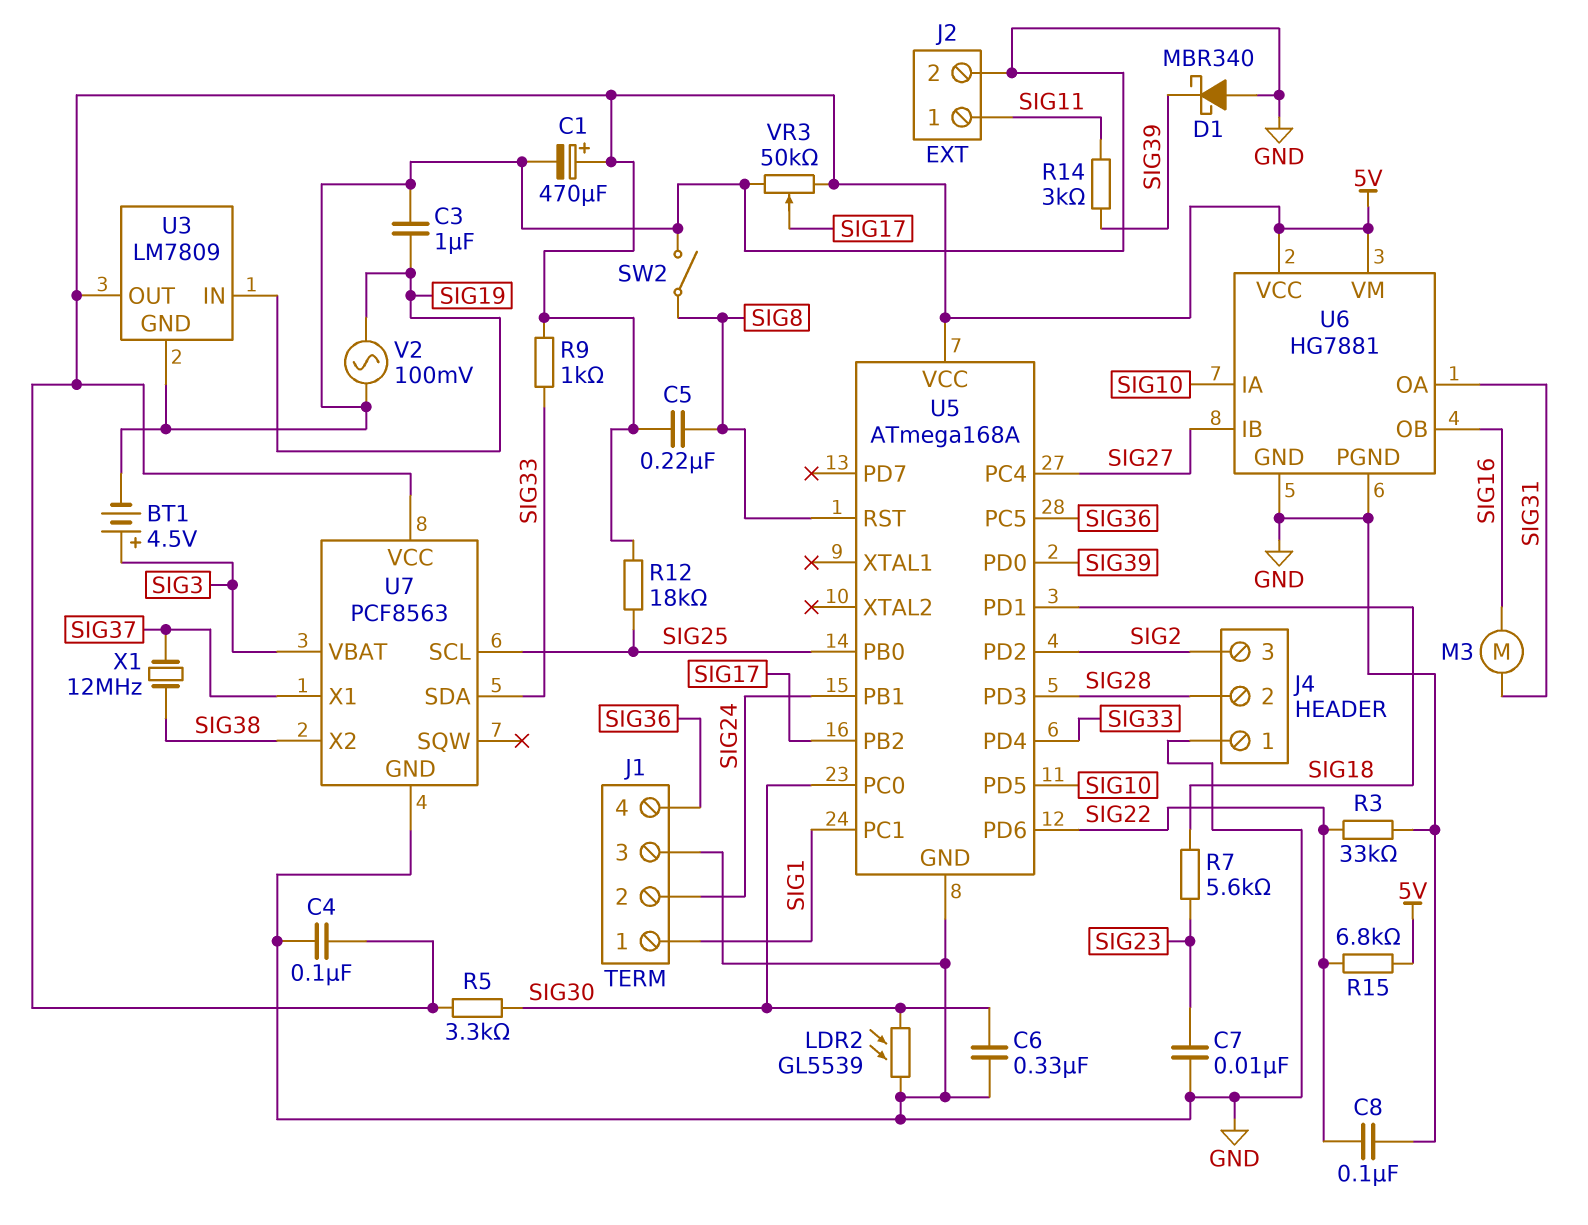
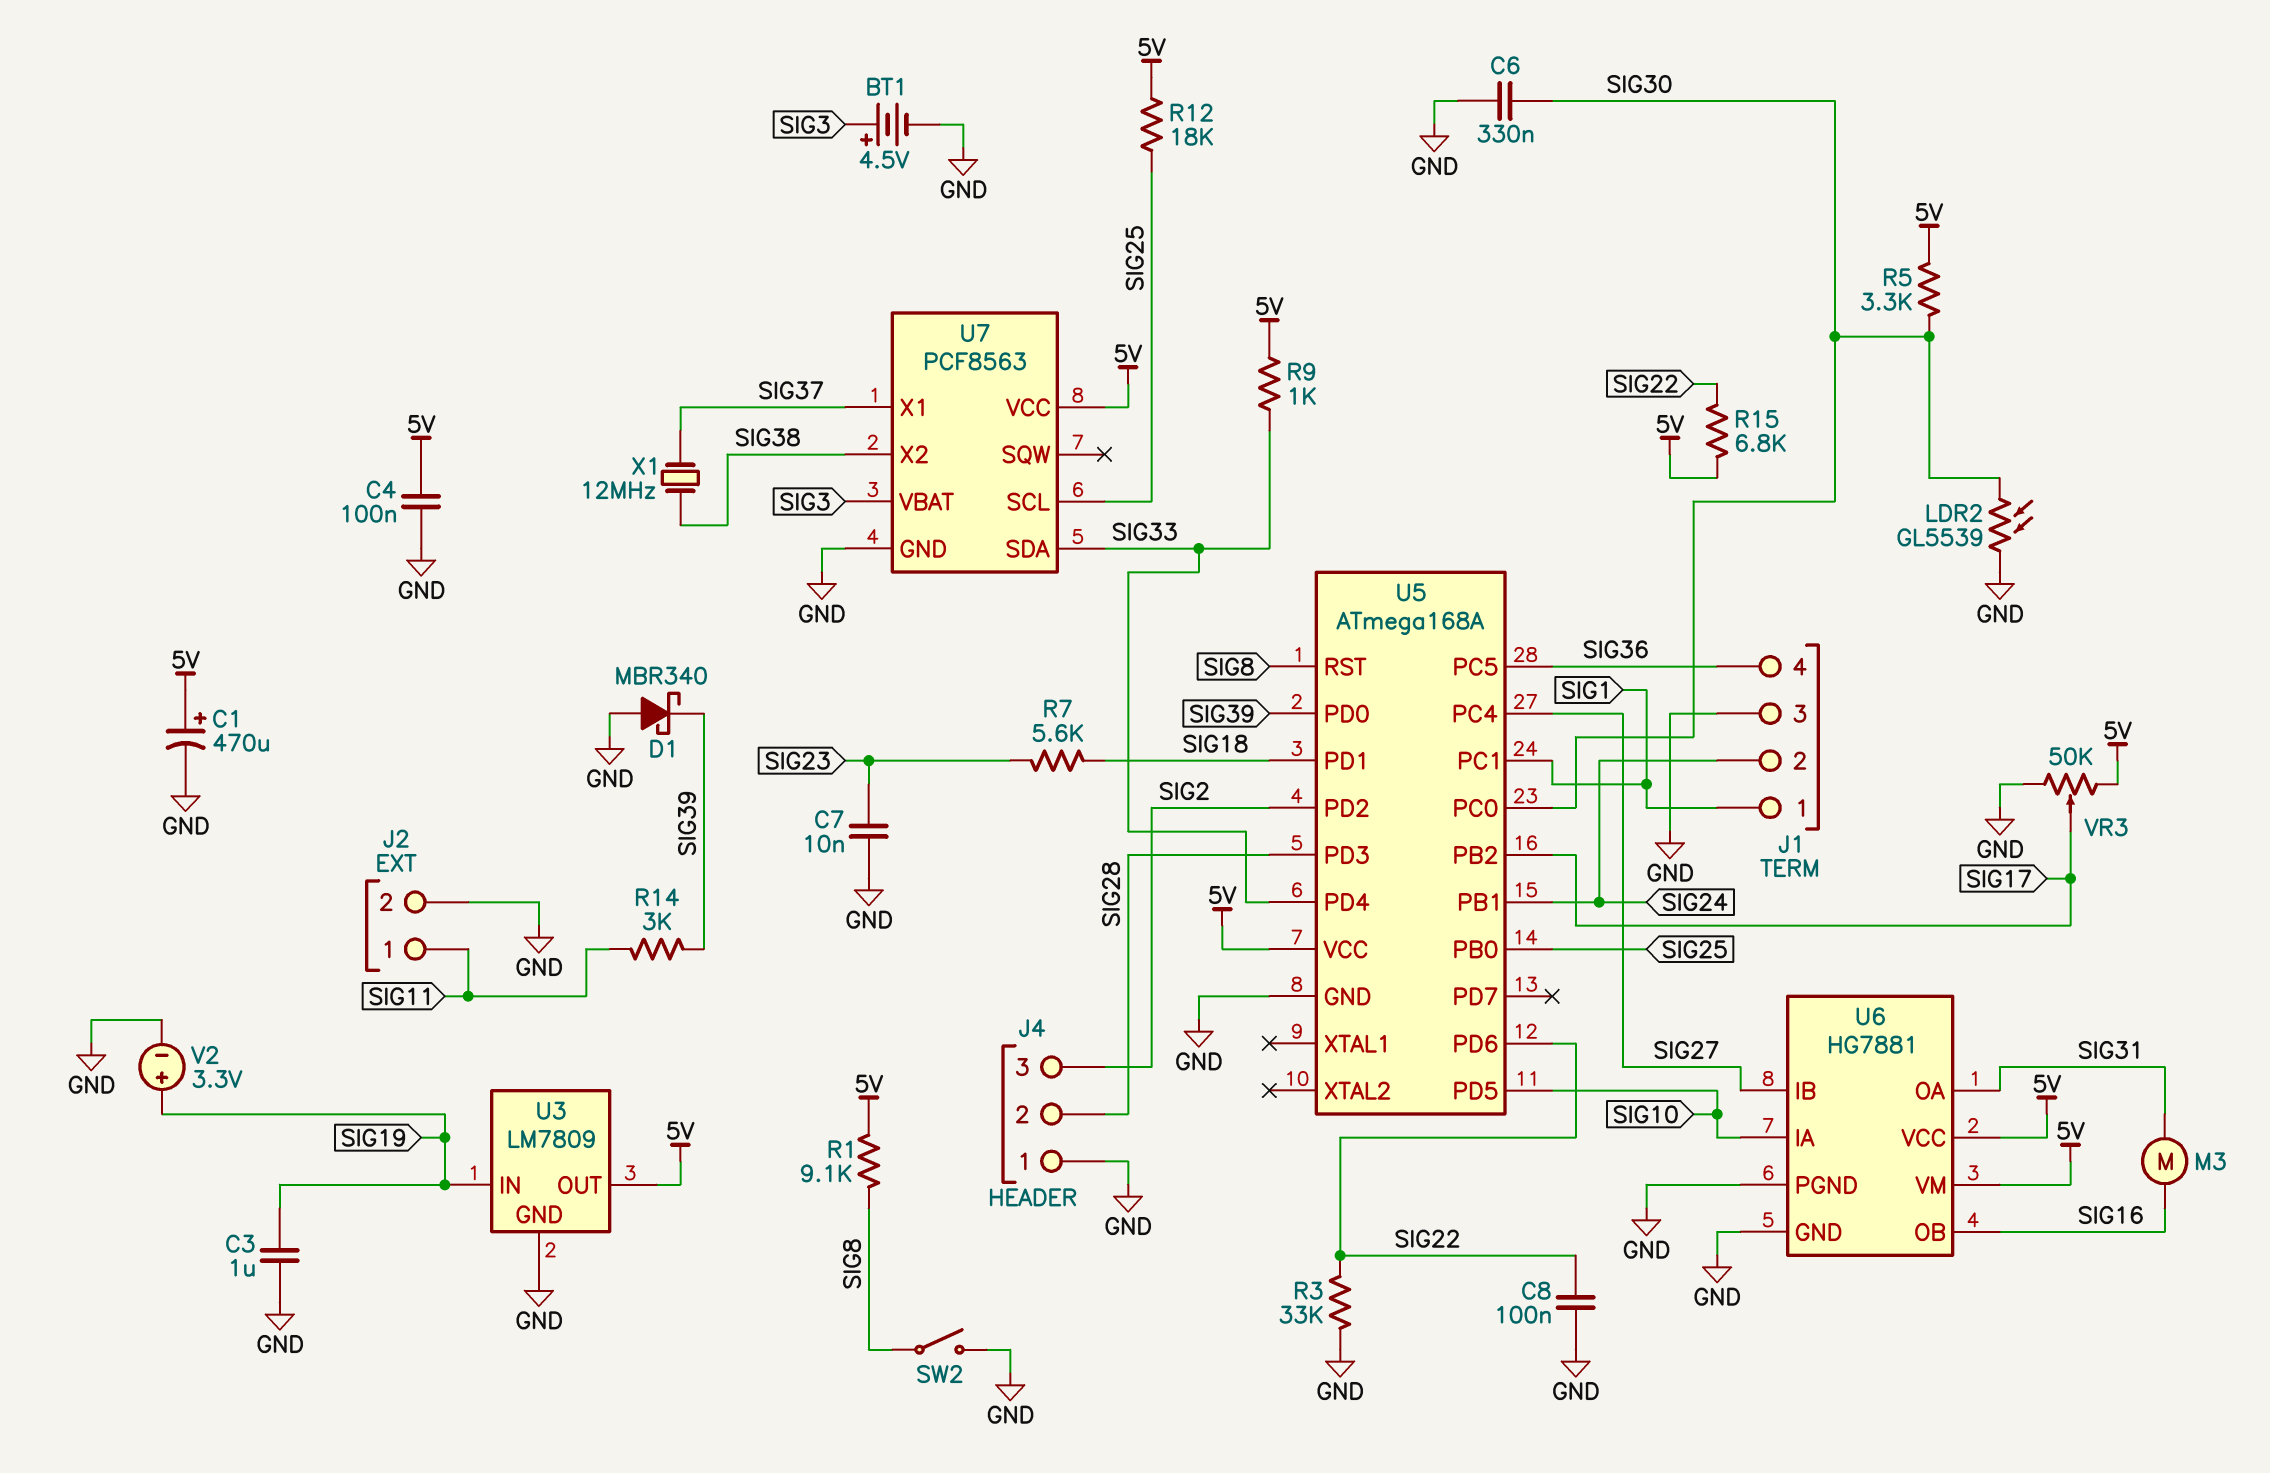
C5: 220nF (5V, SIG8) -> none
R1: none -> 9.1k (5V, SIG8)
V2: AC 100mV (GND, SIG19) -> 3.3V (plus SIG19, minus GND)

